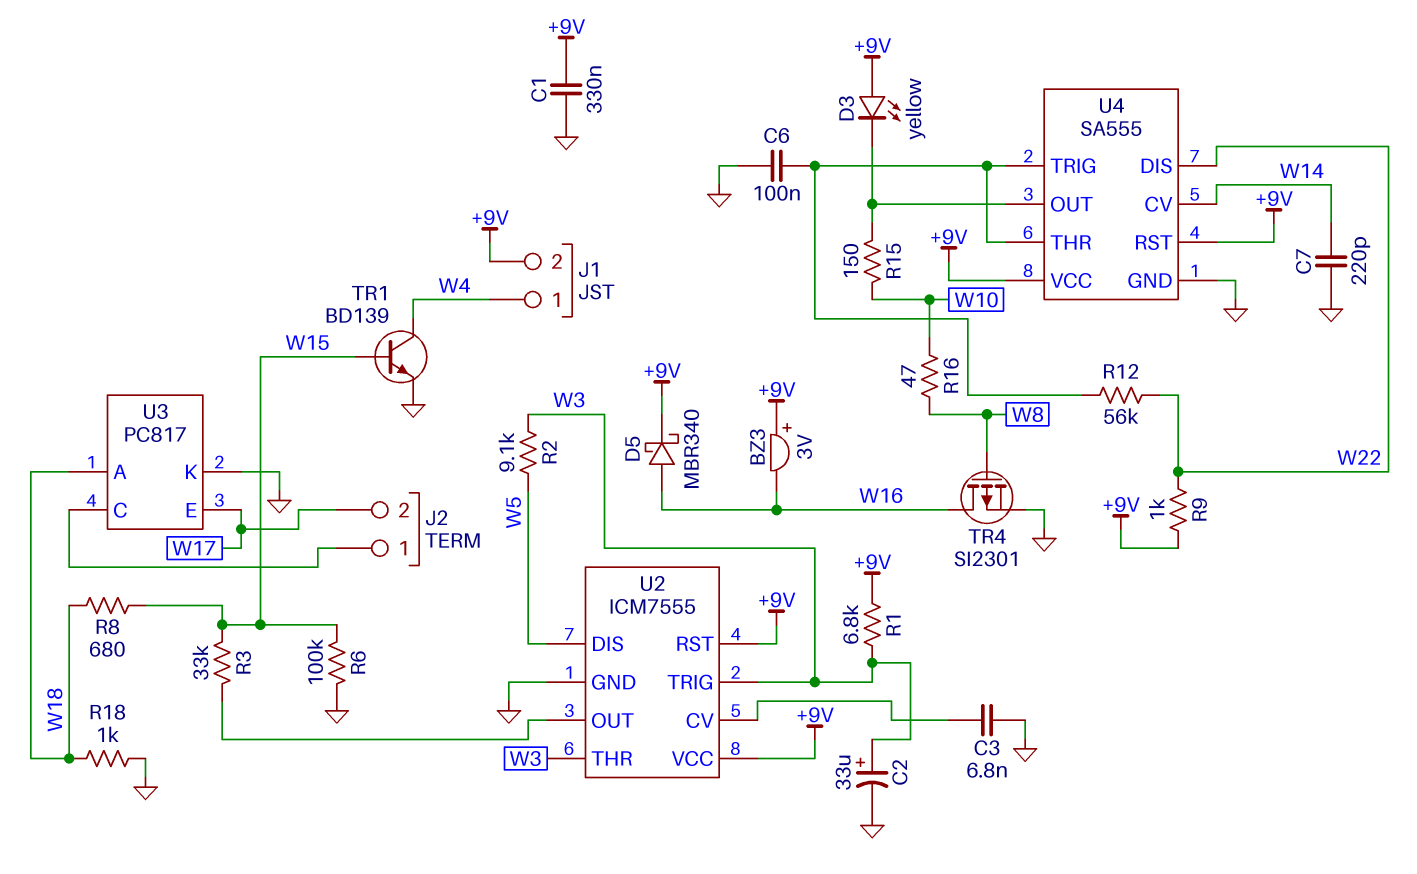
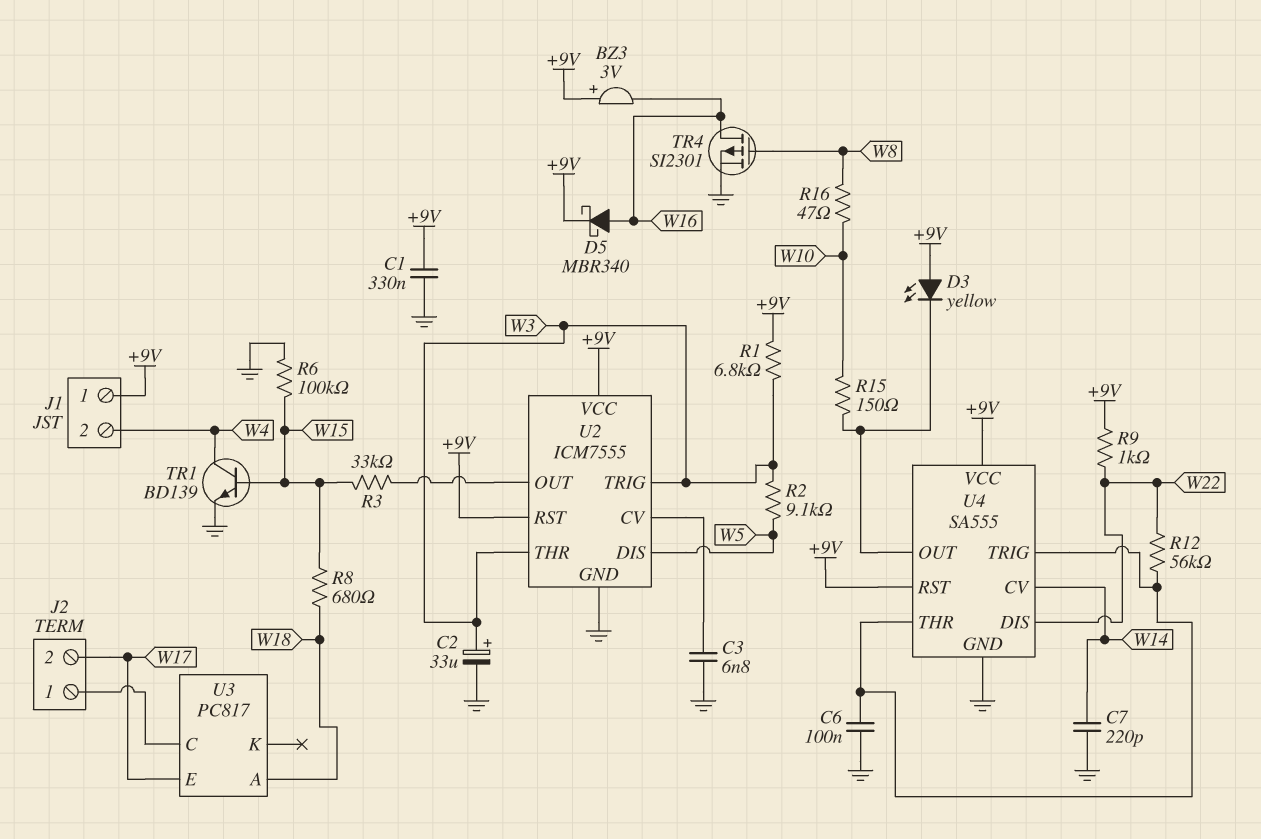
J1 pin 1: W4 -> +9V
J1 pin 2: +9V -> W4
R18: 1k (GND, W18) -> none
U3 pin K: GND -> none

